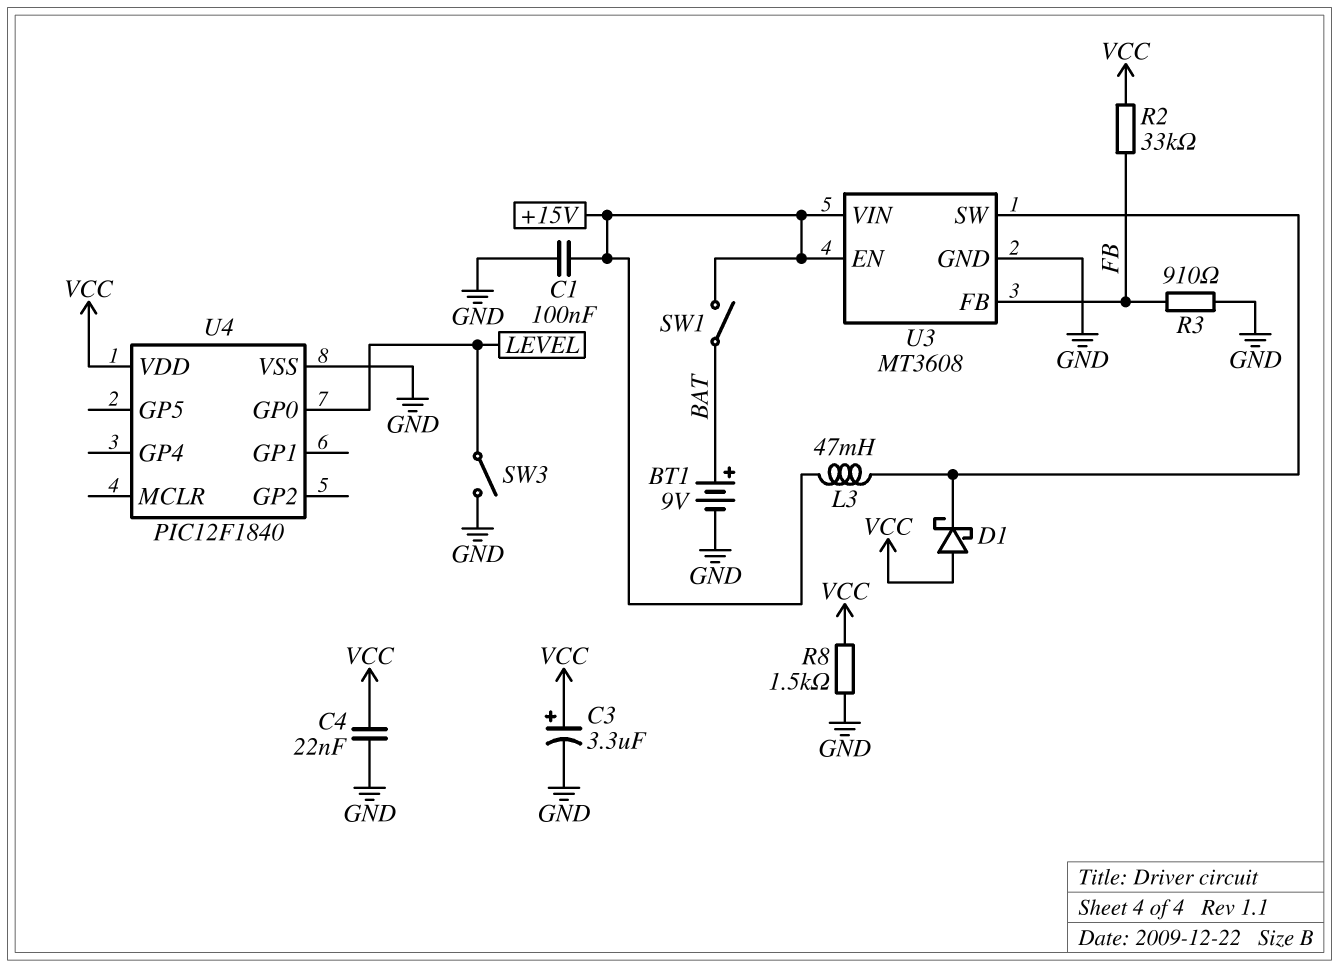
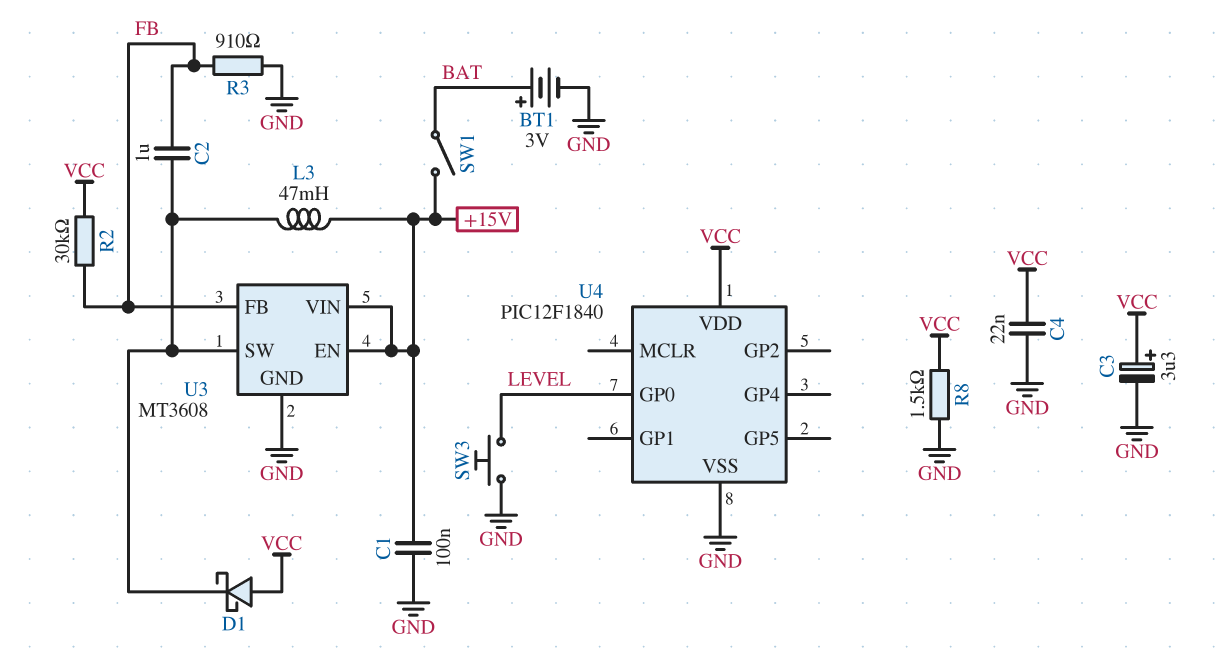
BT1: 9V (plus BAT, minus GND) -> 3V (plus BAT, minus GND)
C2: none -> 1uF (FB, U3/SW)
R2: 33k (FB, VCC) -> 30k (FB, VCC)
SW3: switch (GND, LEVEL) -> button (GND, LEVEL)

